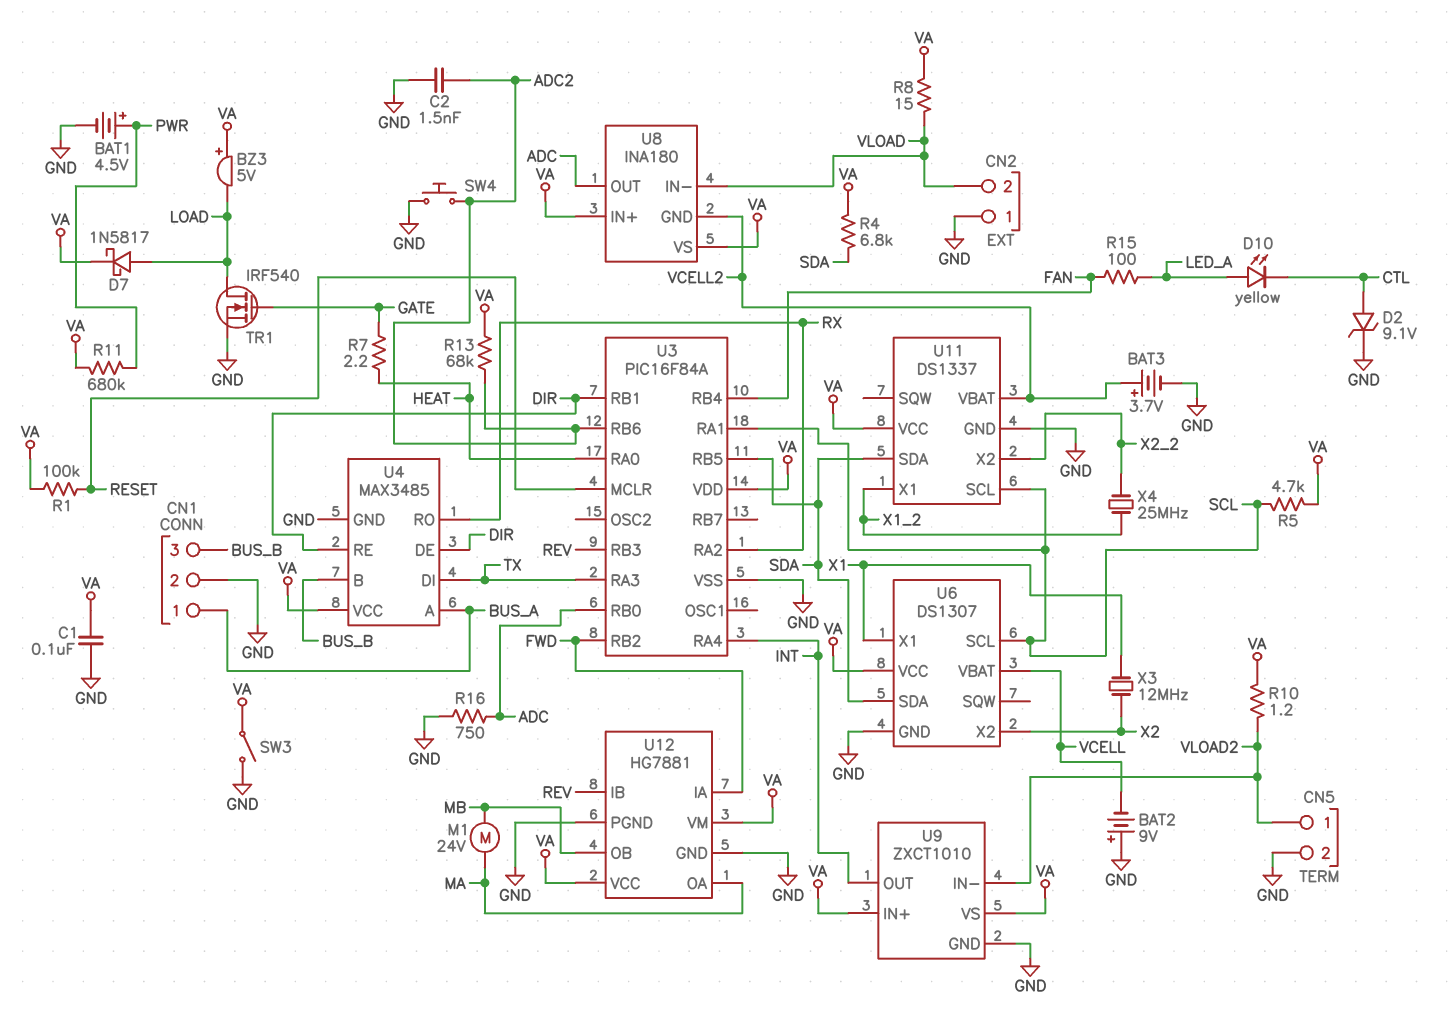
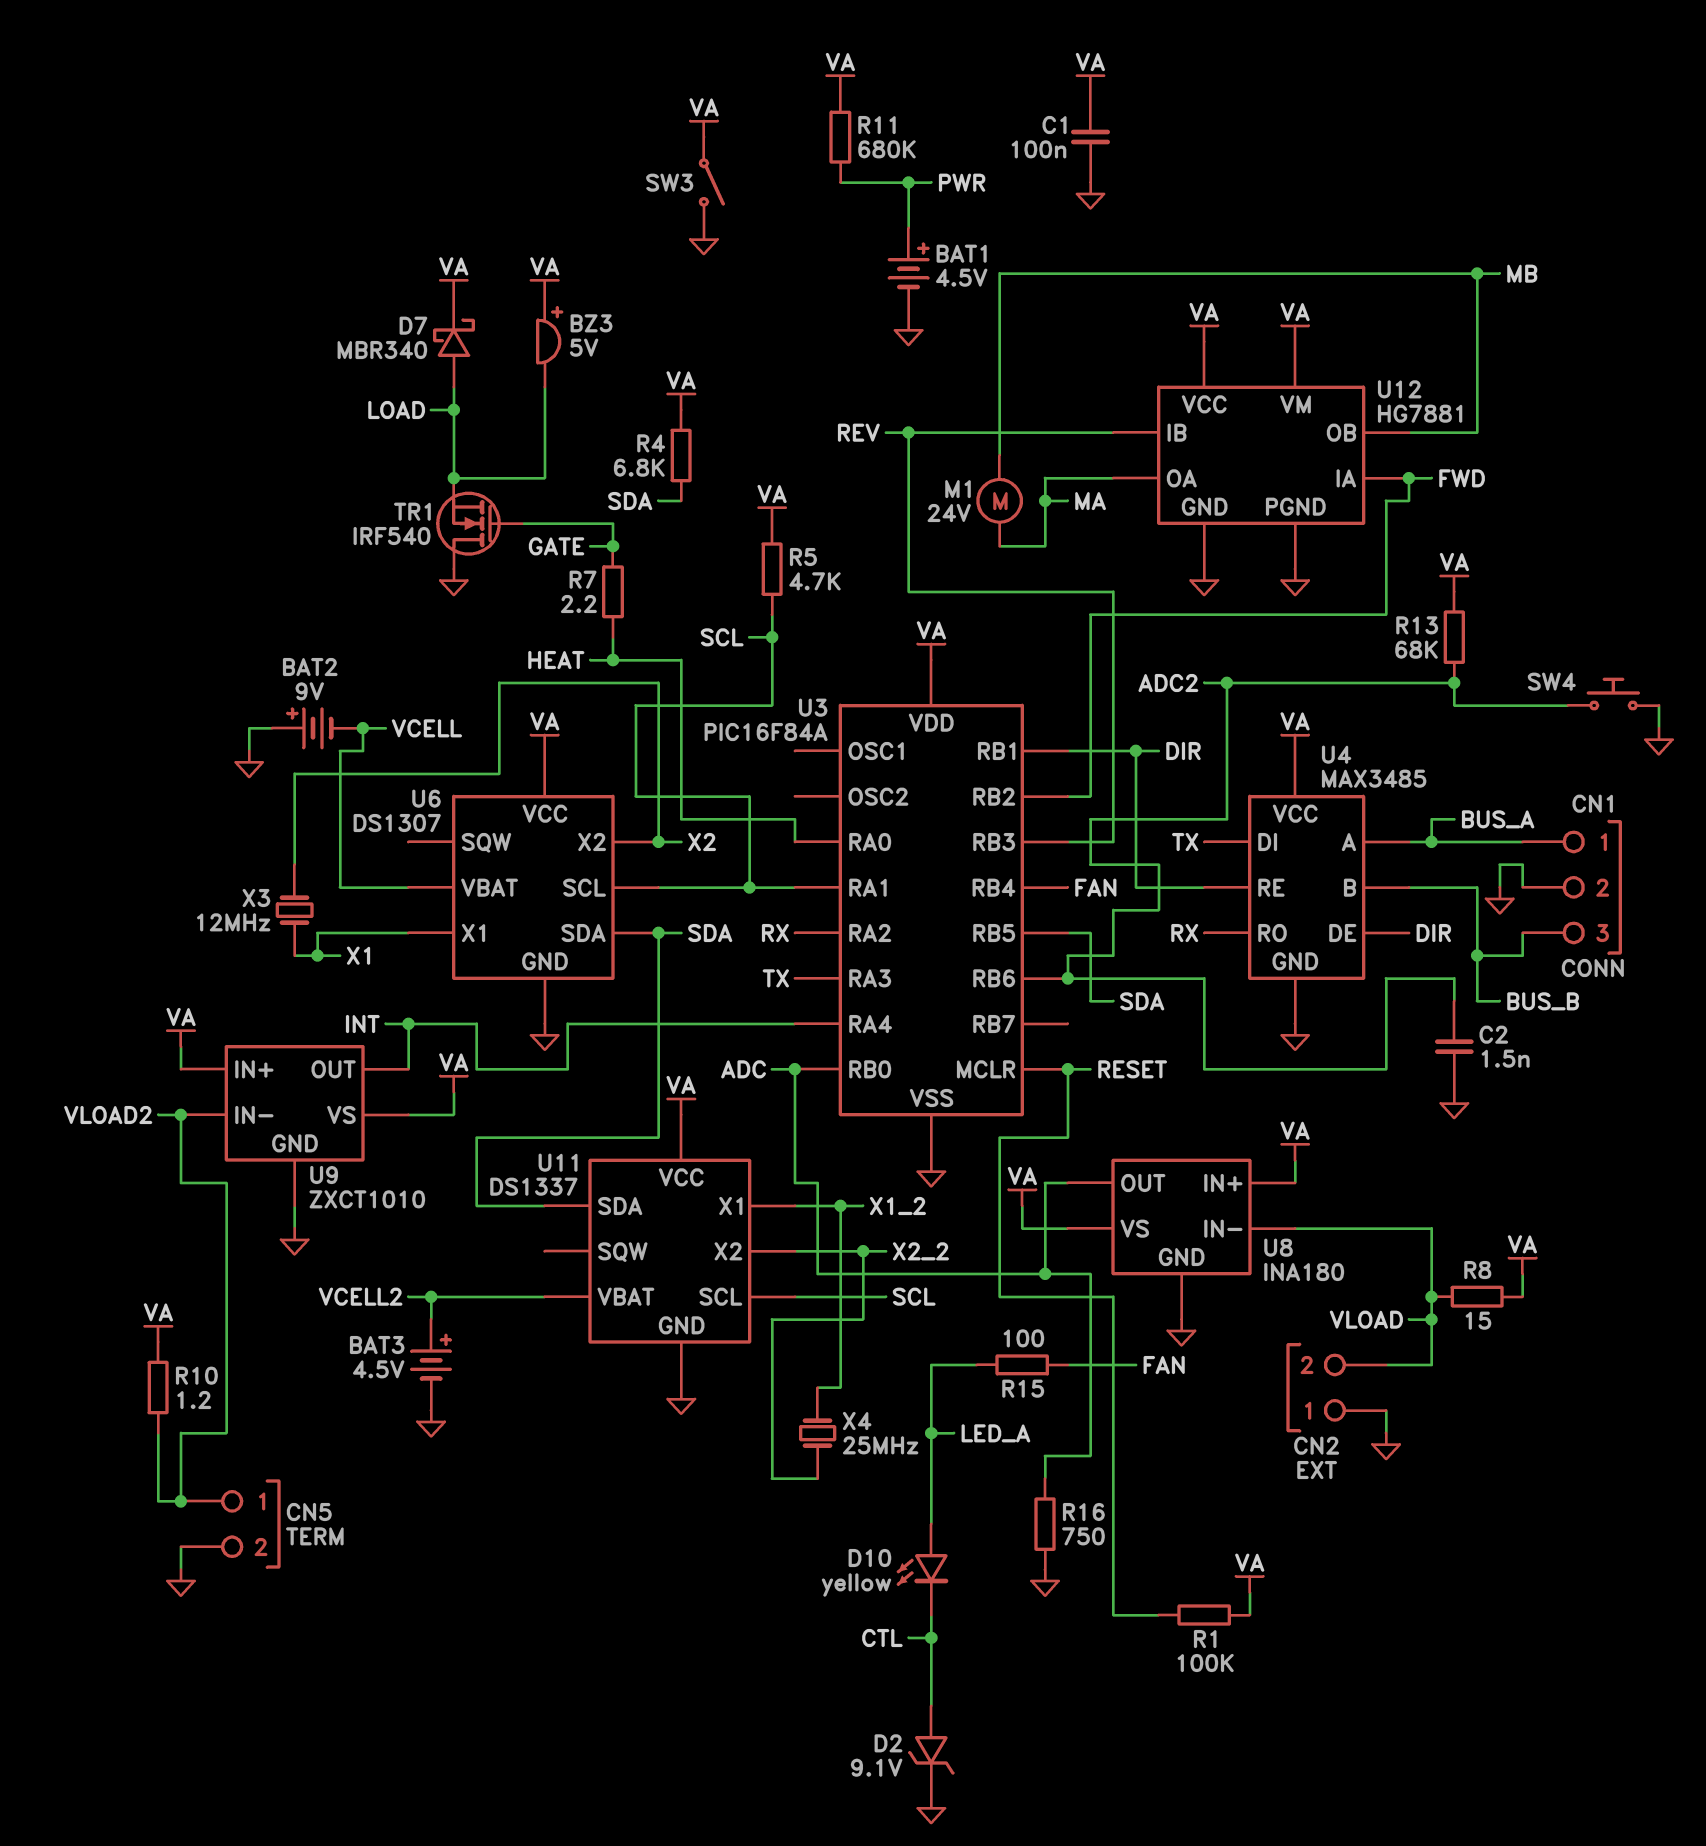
BAT3: 3.7V (plus VCELL2, minus GND) -> 4.5V (plus VCELL2, minus GND)
D7: schottky 1N5817 (A LOAD, K VA) -> schottky MBR340 (A LOAD, K VA)
TR1: NMOS IRF540 (G GATE, D LOAD, S GND) -> NMOS IRF540 (G GATE, D GND, S LOAD)
U8 pin GND: VCELL2 -> GND

